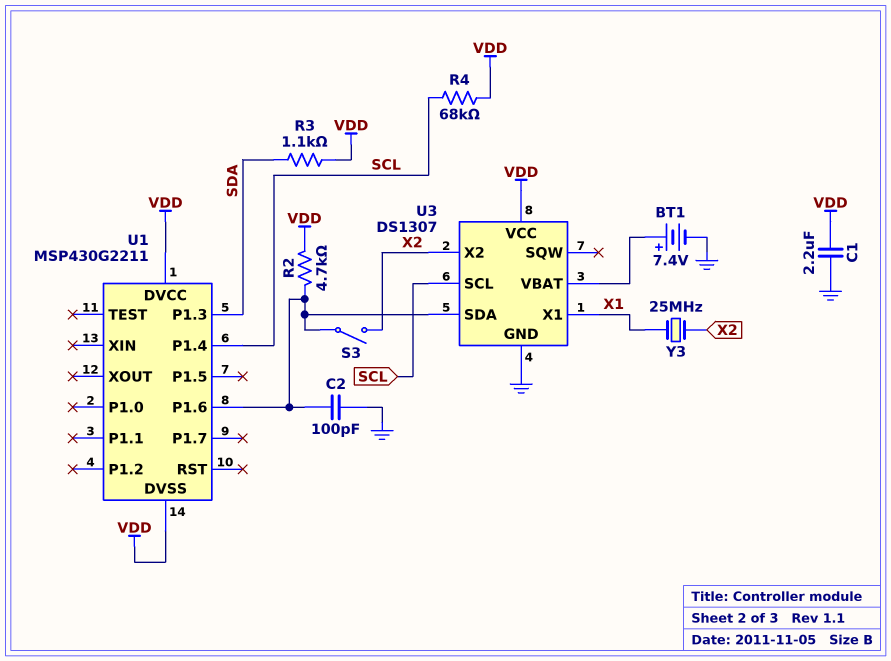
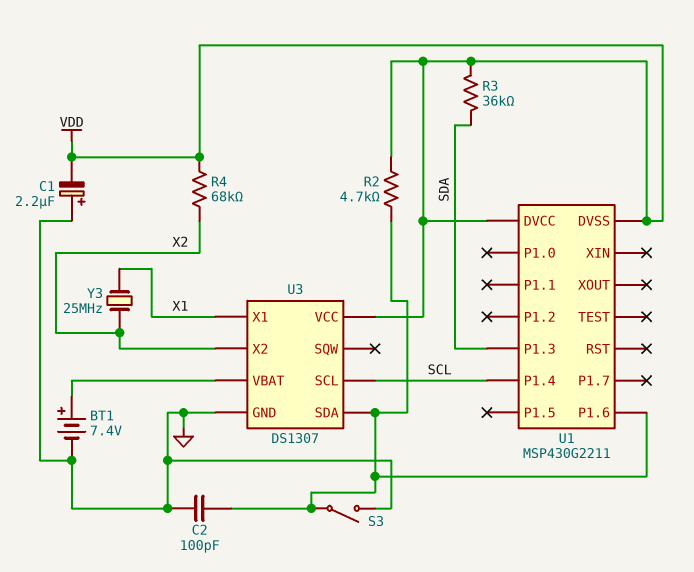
C1: 2.2uF (GND, VDD) -> 2.2uF (plus GND, minus VDD)
R3: 1.1k (SDA, VDD) -> 36k (SDA, VDD)
R4: 68k (SCL, VDD) -> 68k (VDD, X2)
S3: switch (U1/P1.6, X2) -> switch (GND, U1/P1.6)

